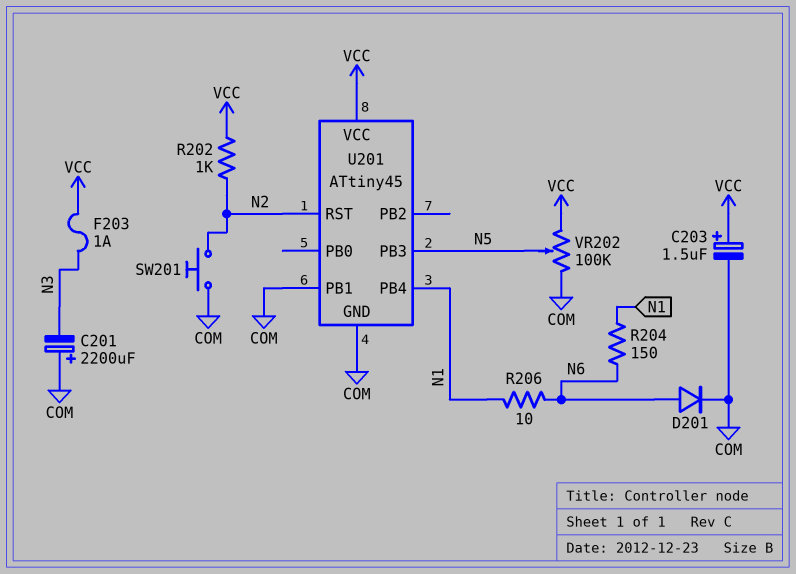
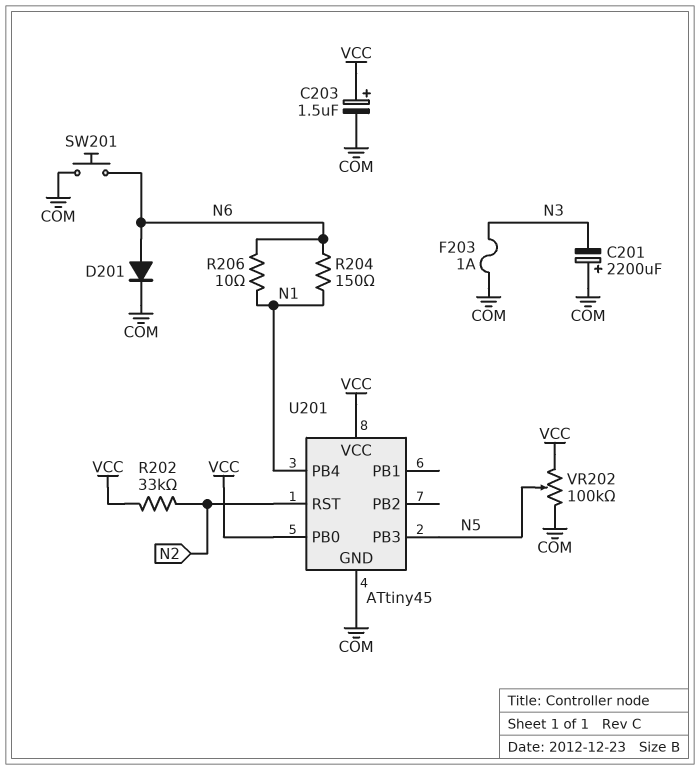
F203: 1A (N3, VCC) -> 1A (COM, N3)
R202: 1k (N2, VCC) -> 33k (N2, VCC)
SW201: button (COM, N2) -> button (COM, N6)
U201 pin PB0: none -> VCC
U201 pin PB1: COM -> none

